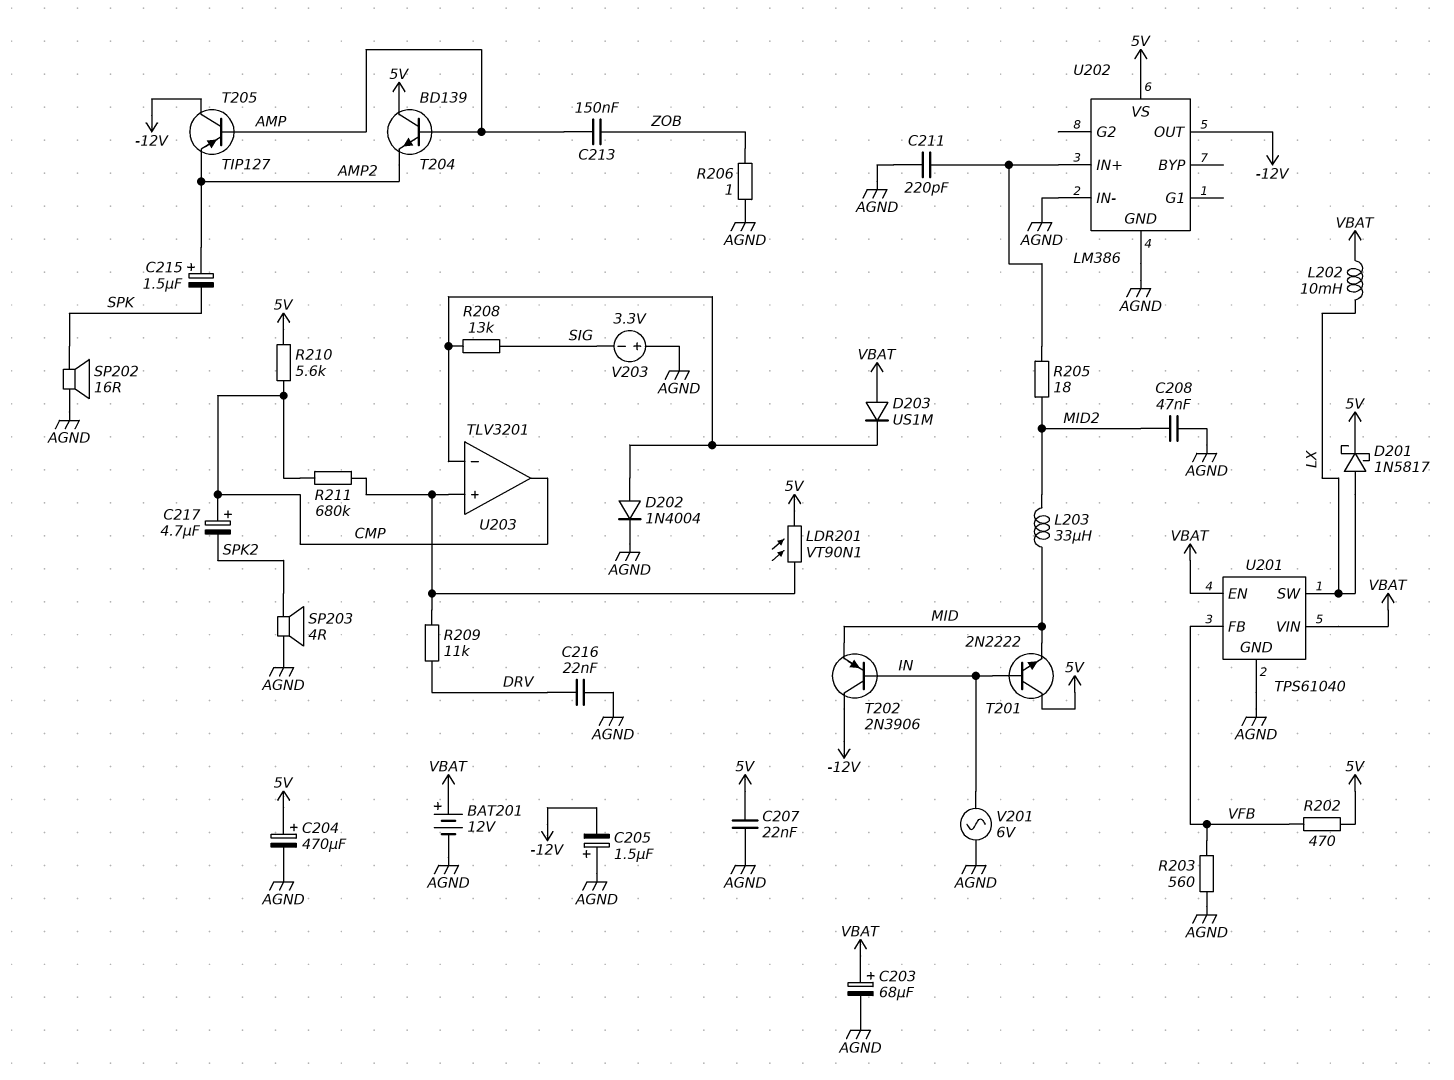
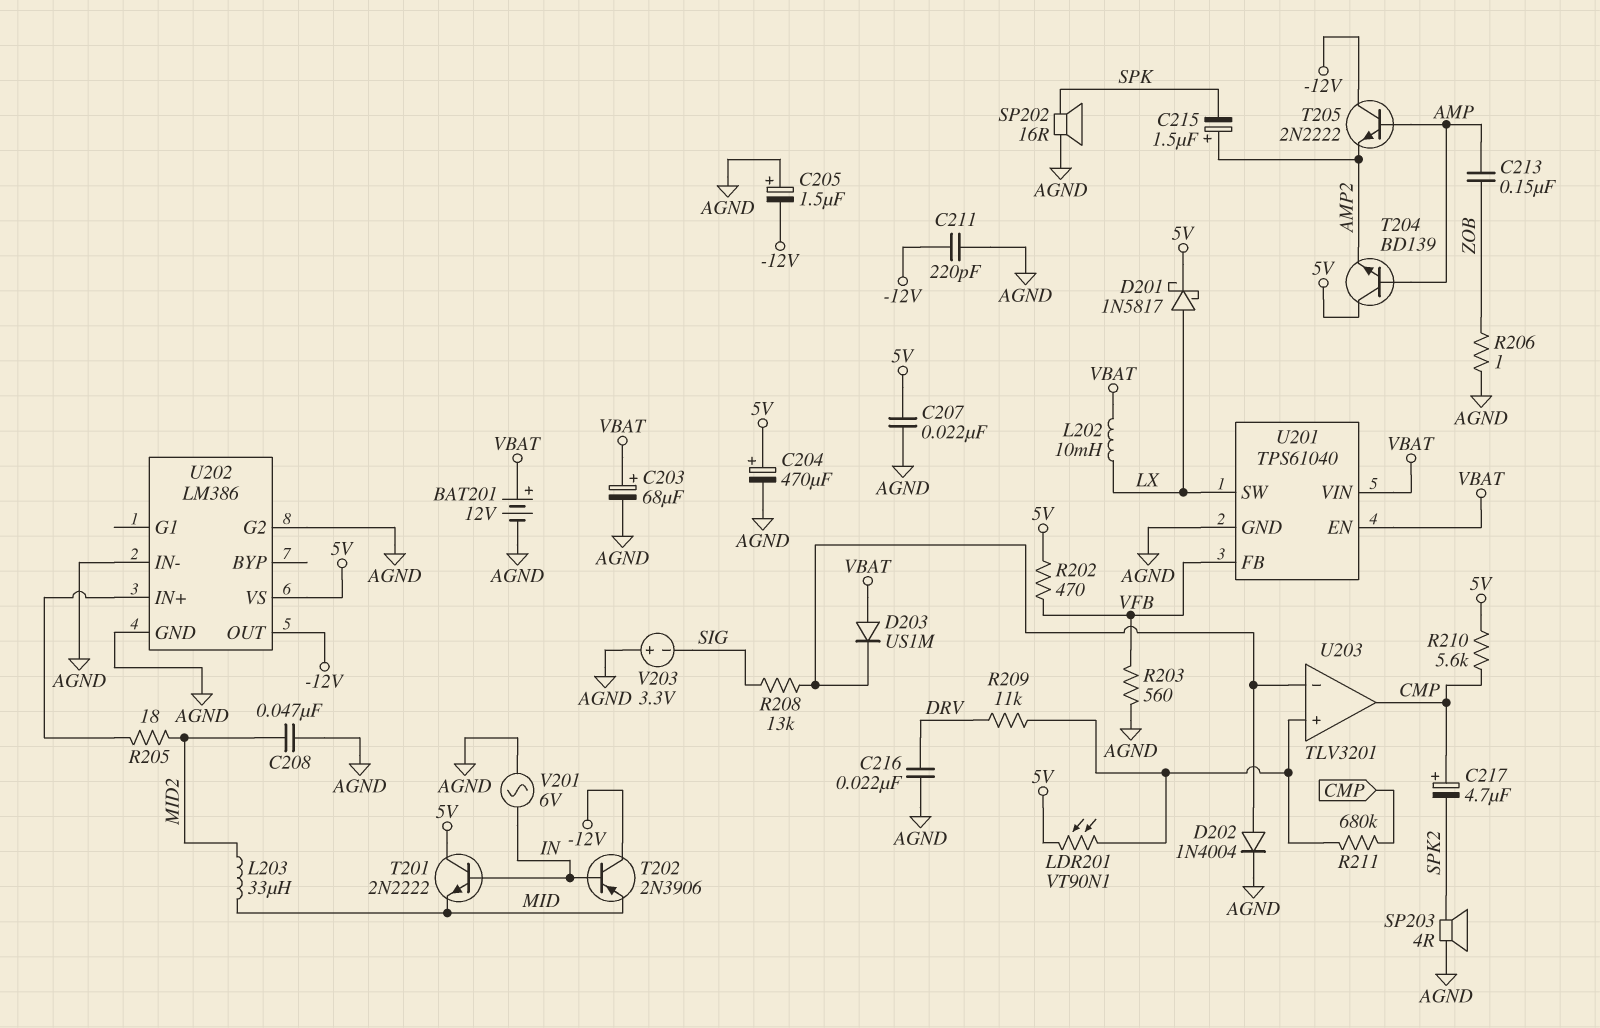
C211: 220pF (AGND, U202/IN+) -> 220pF (-12V, AGND)
T205: PNP TIP127 (B AMP, C -12V, E AMP2) -> NPN 2N2222 (B AMP, C -12V, E AMP2)
U202 pin G2: none -> AGND

